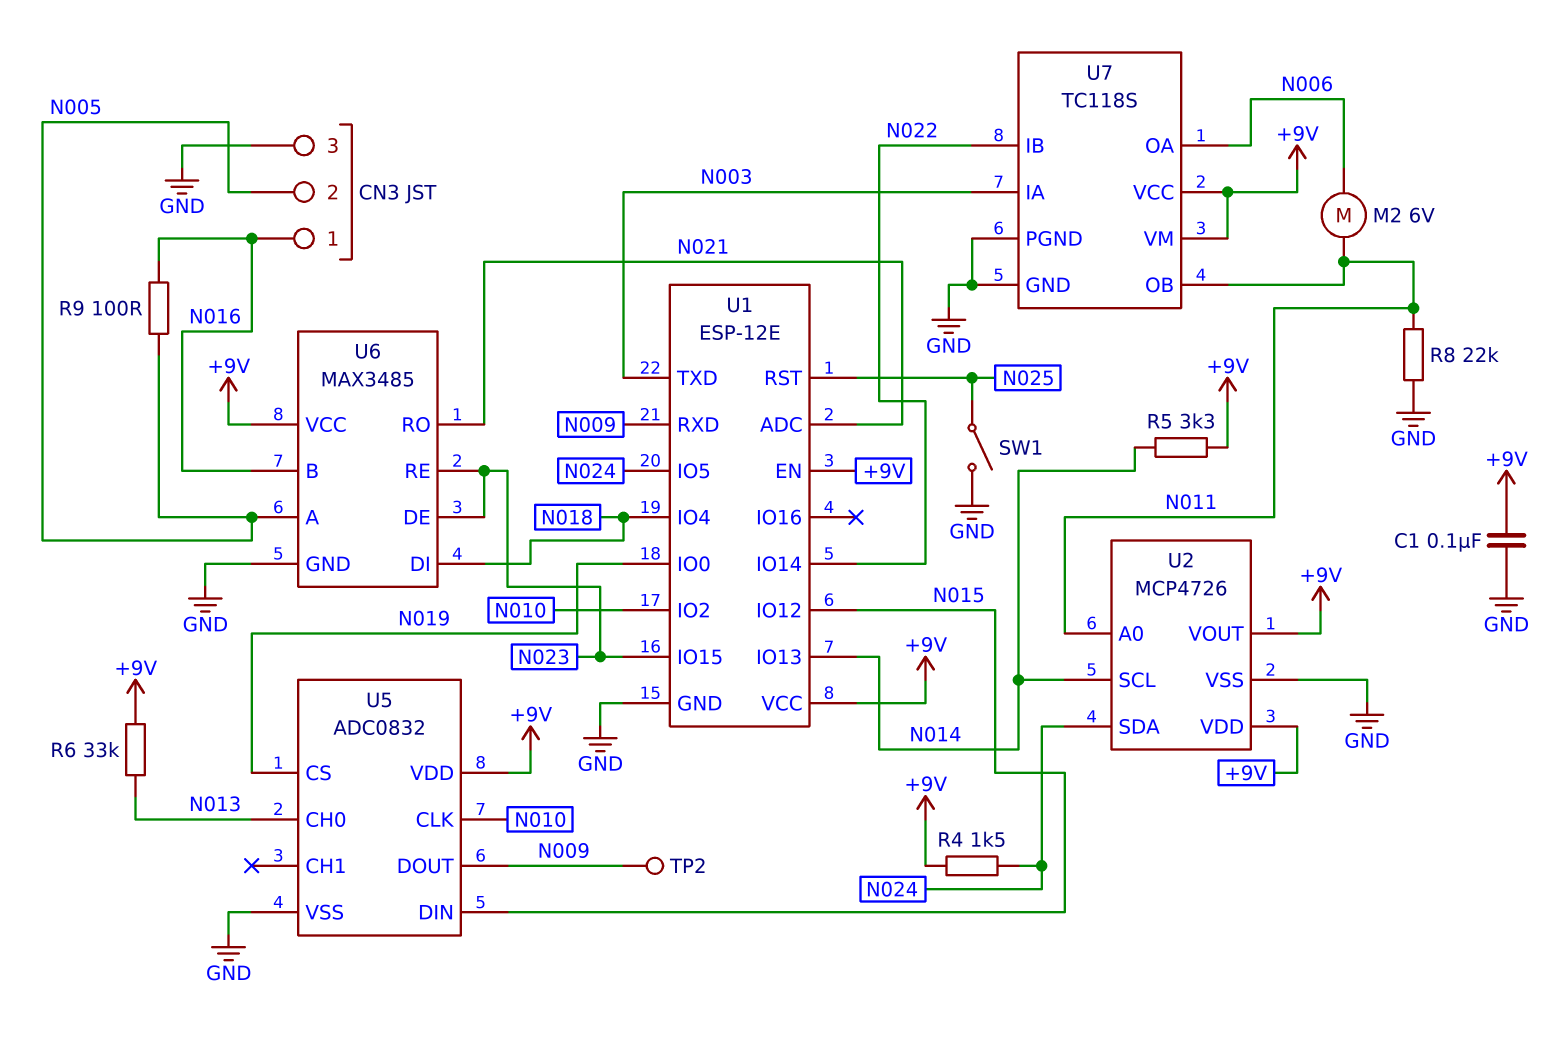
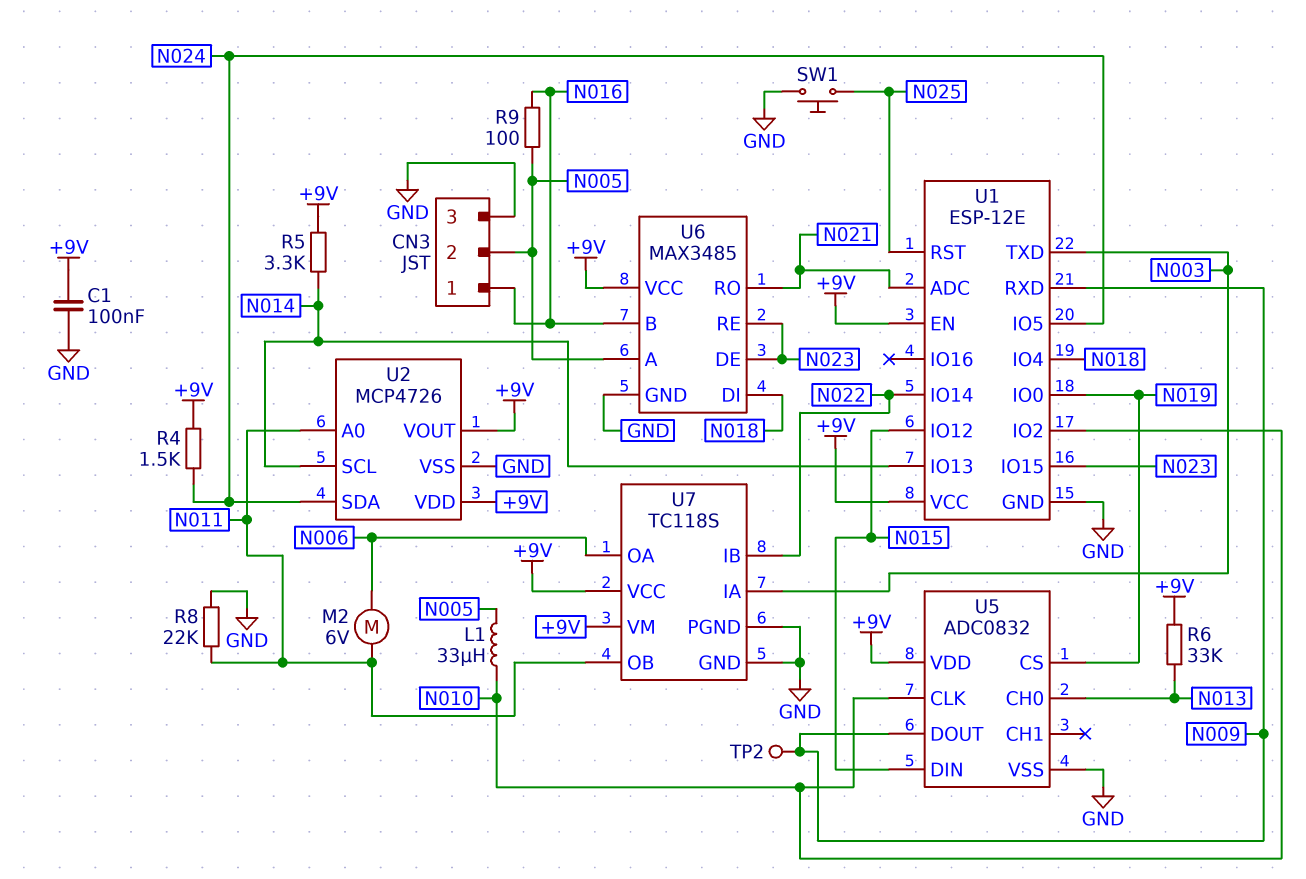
L1: none -> 33uH (N005, N010)
SW1: switch (GND, N025) -> button (GND, N025)

